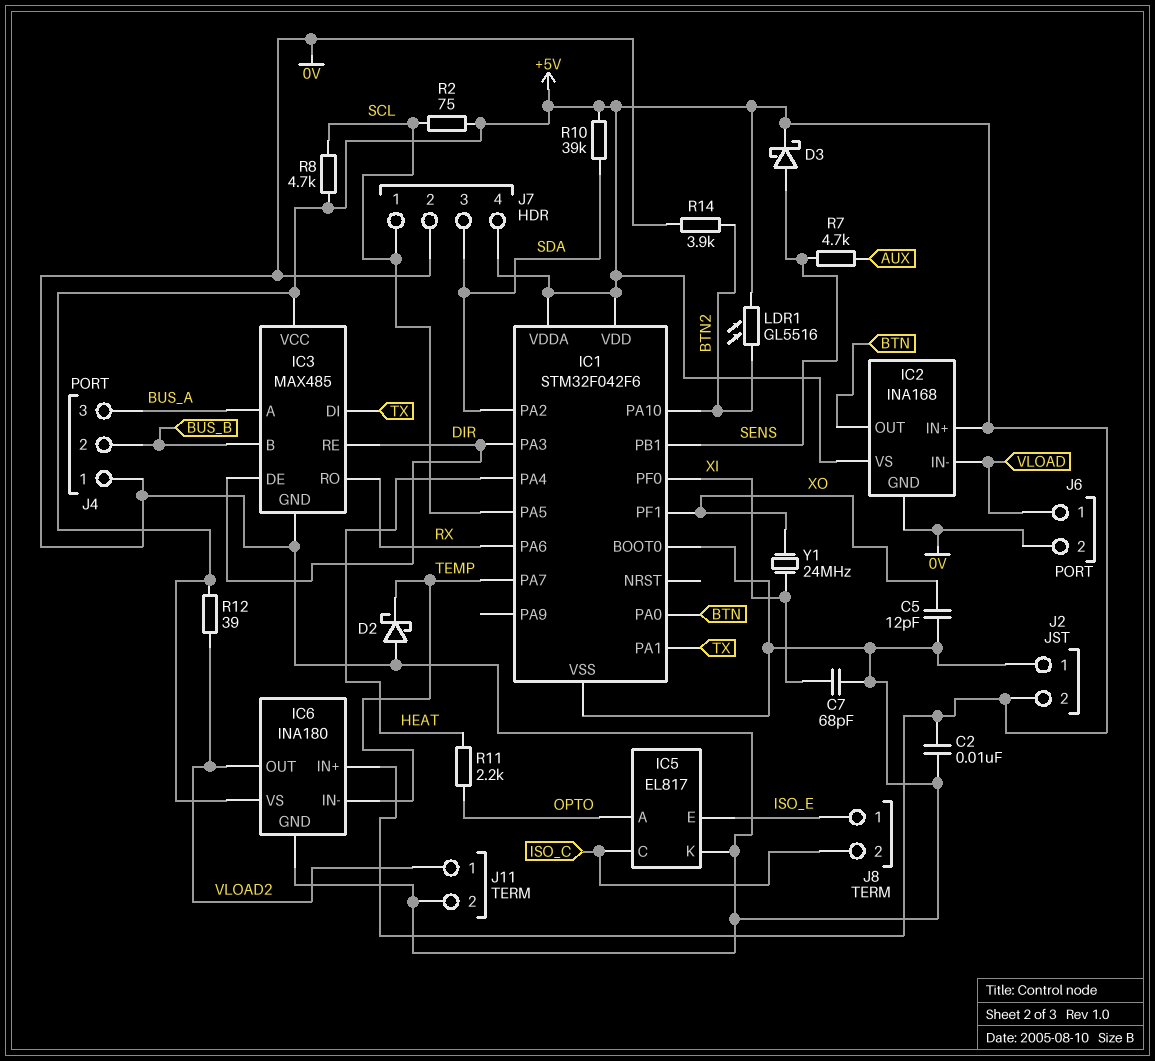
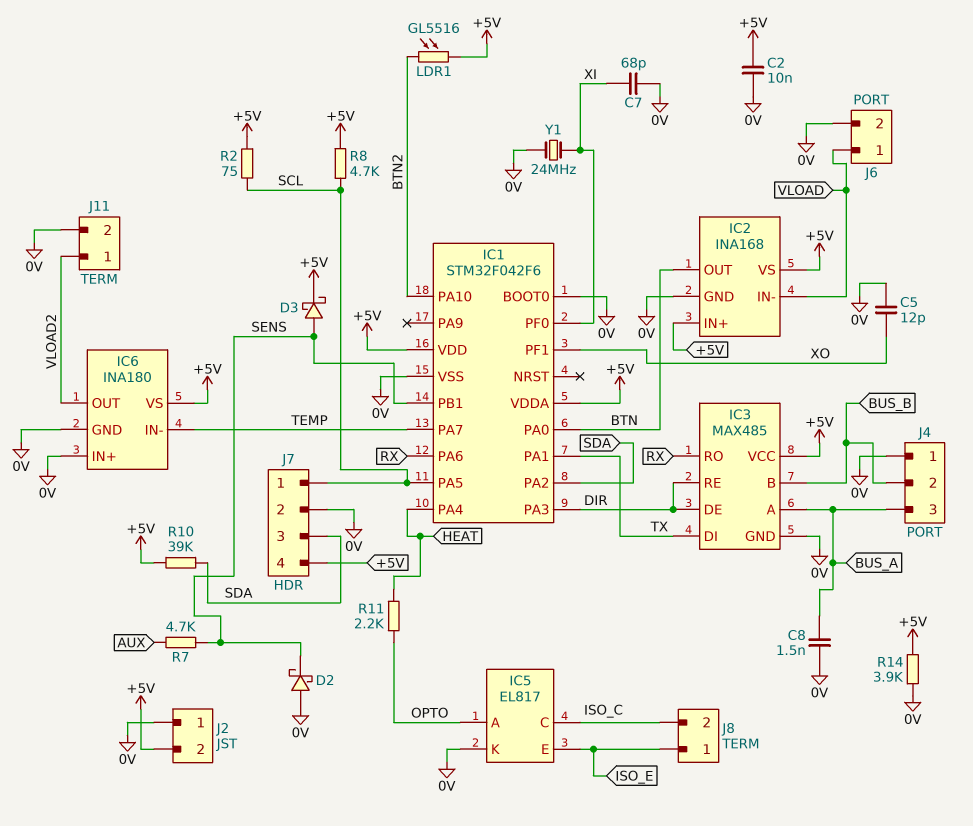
C8: none -> 1.5nF (0V, BUS_A)
D2: schottky (A 0V, K TEMP) -> schottky (A 0V, K SENS)
IC6 pin IN+: +5V -> 0V
R12: 39 (+5V, VLOAD2) -> none
R14: 3.9k (0V, BTN2) -> 3.9k (+5V, 0V)
Y1: 24MHz (XI, XO) -> 24MHz (0V, XI)

